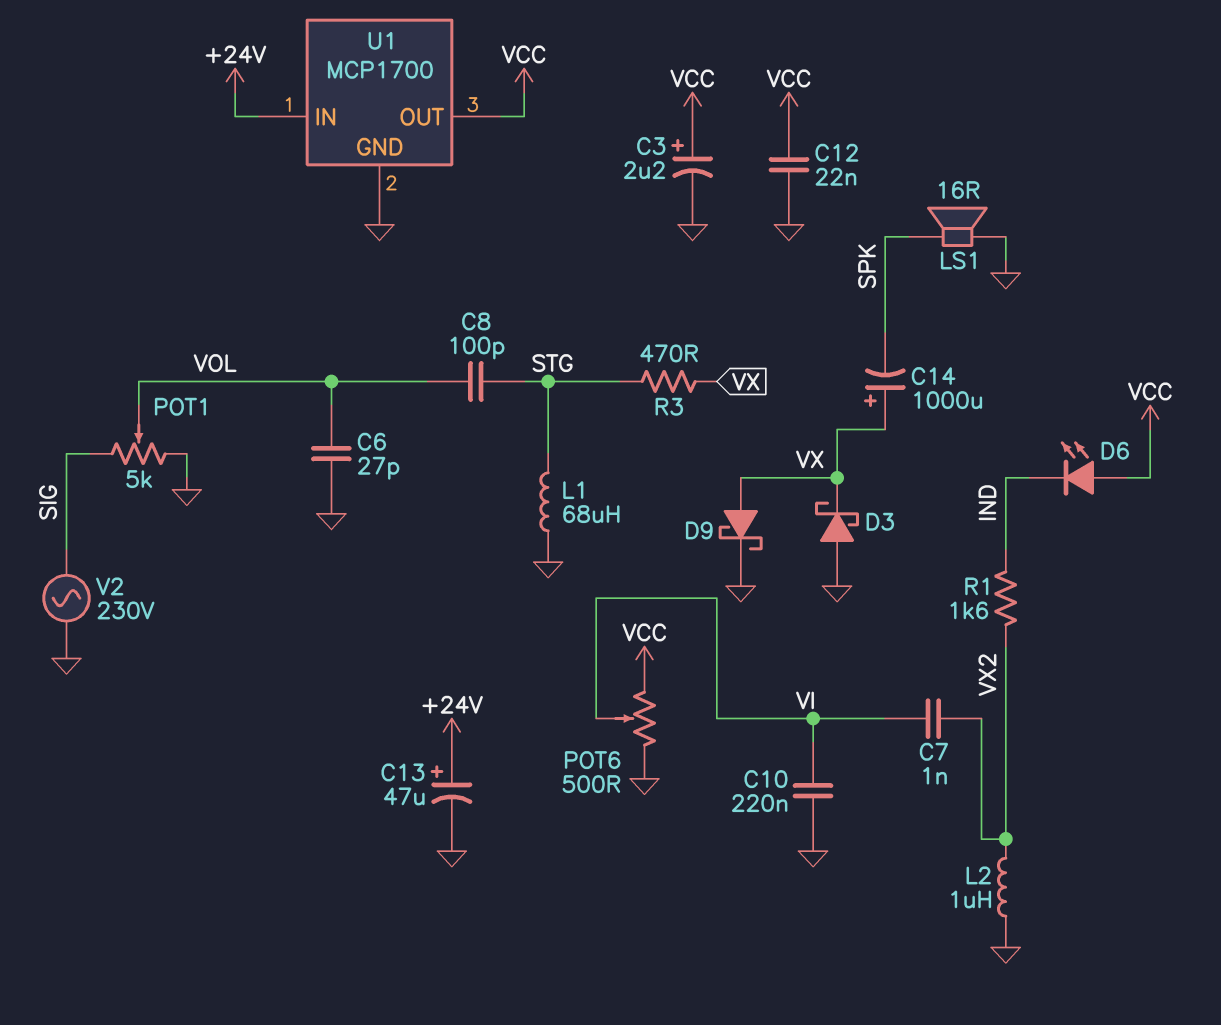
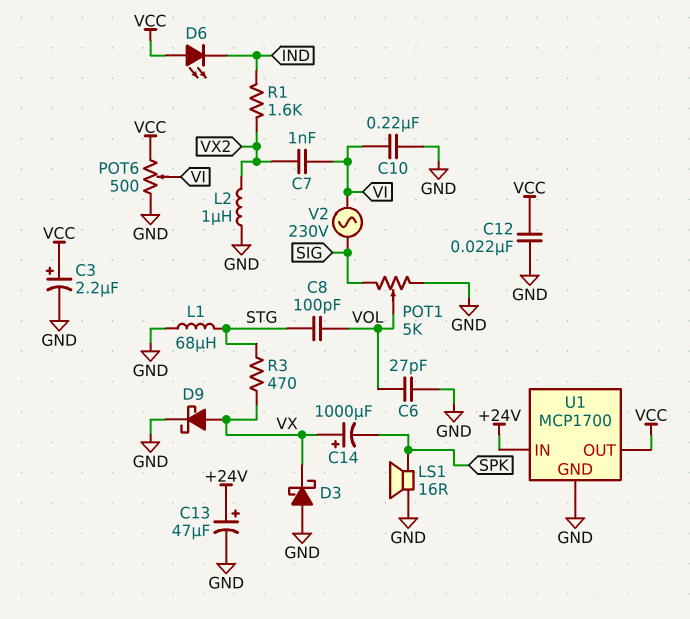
V2: AC 230V (GND, SIG) -> AC 230V (SIG, VI)

